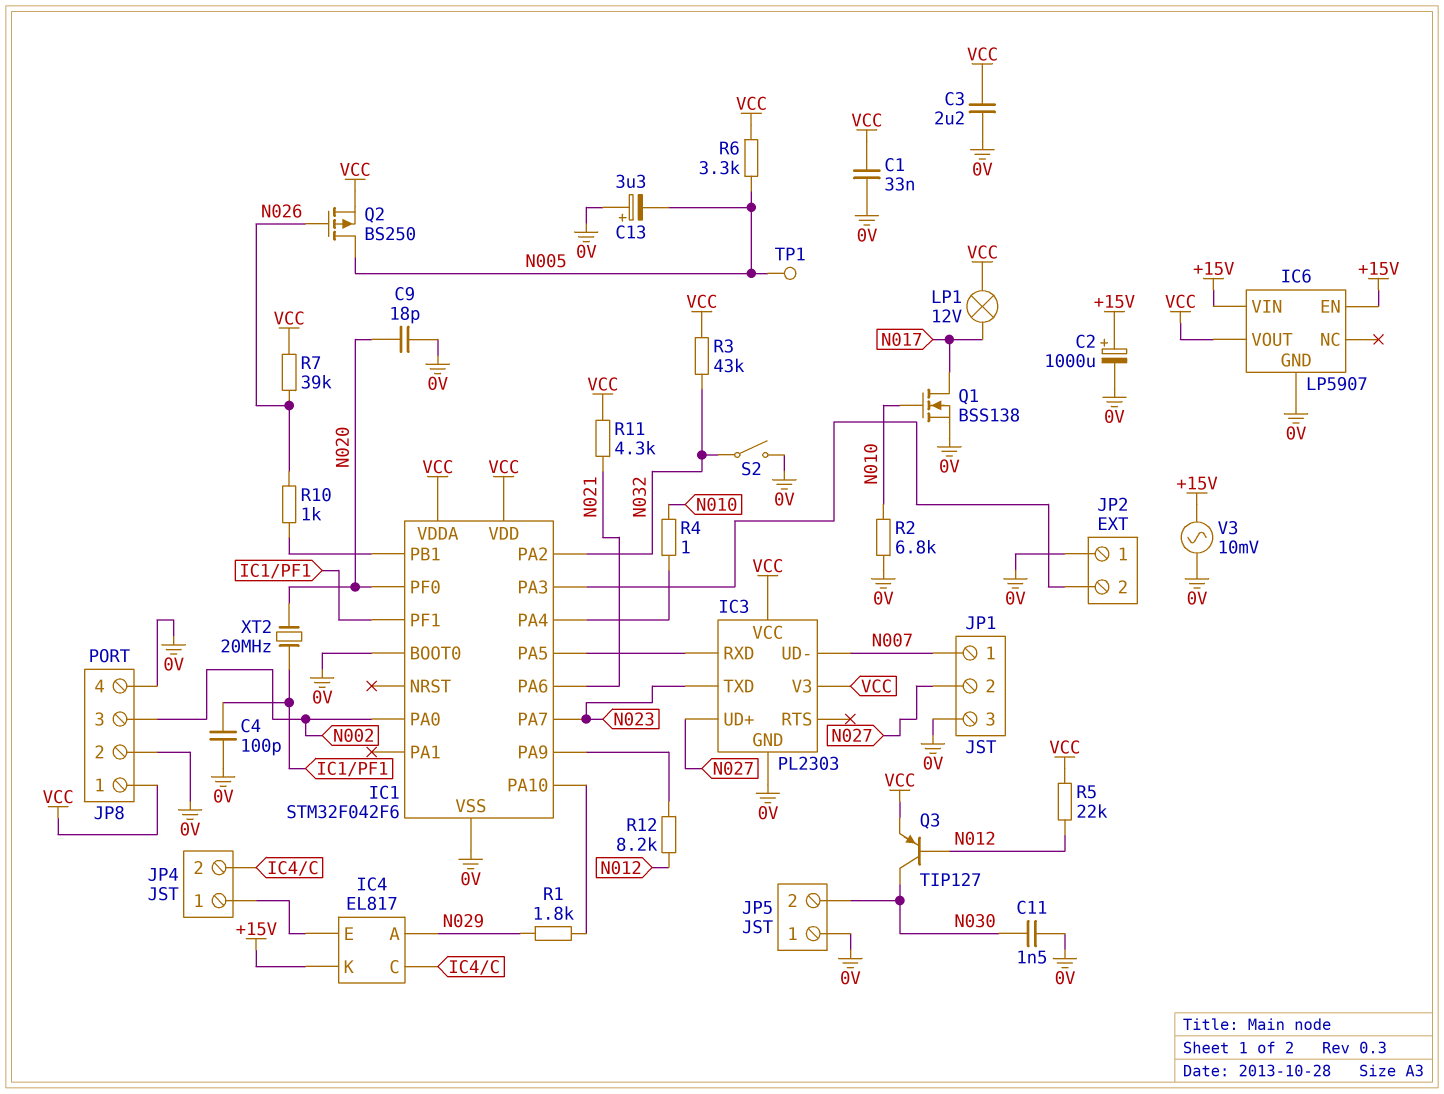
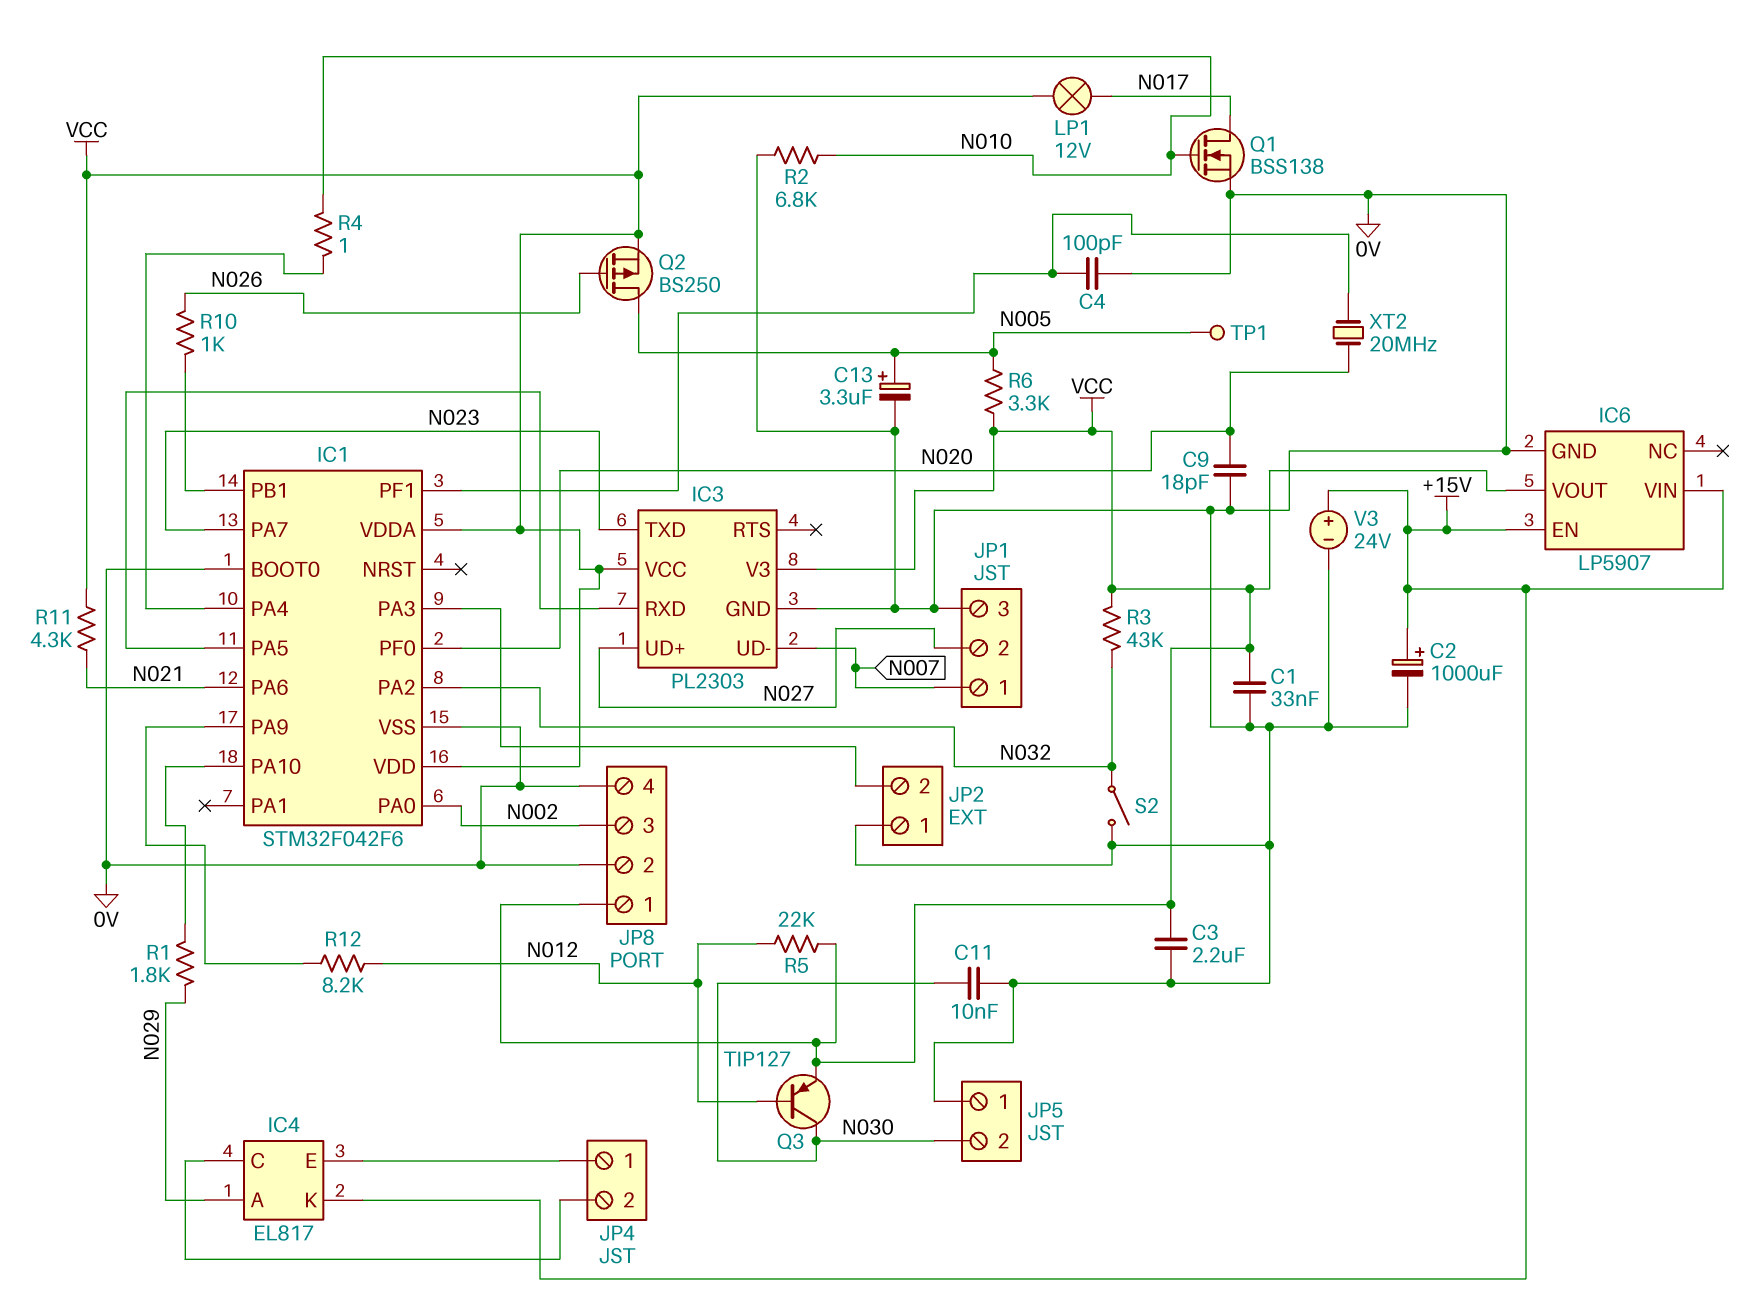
C11: 1.5nF (0V, N030) -> 10nF (0V, N030)
C13: 3.3uF (plus 0V, minus N005) -> 3.3uF (plus N005, minus 0V)
R7: 39k (N026, VCC) -> none
V3: AC 10mV (+15V, 0V) -> 24V (plus +15V, minus 0V)

